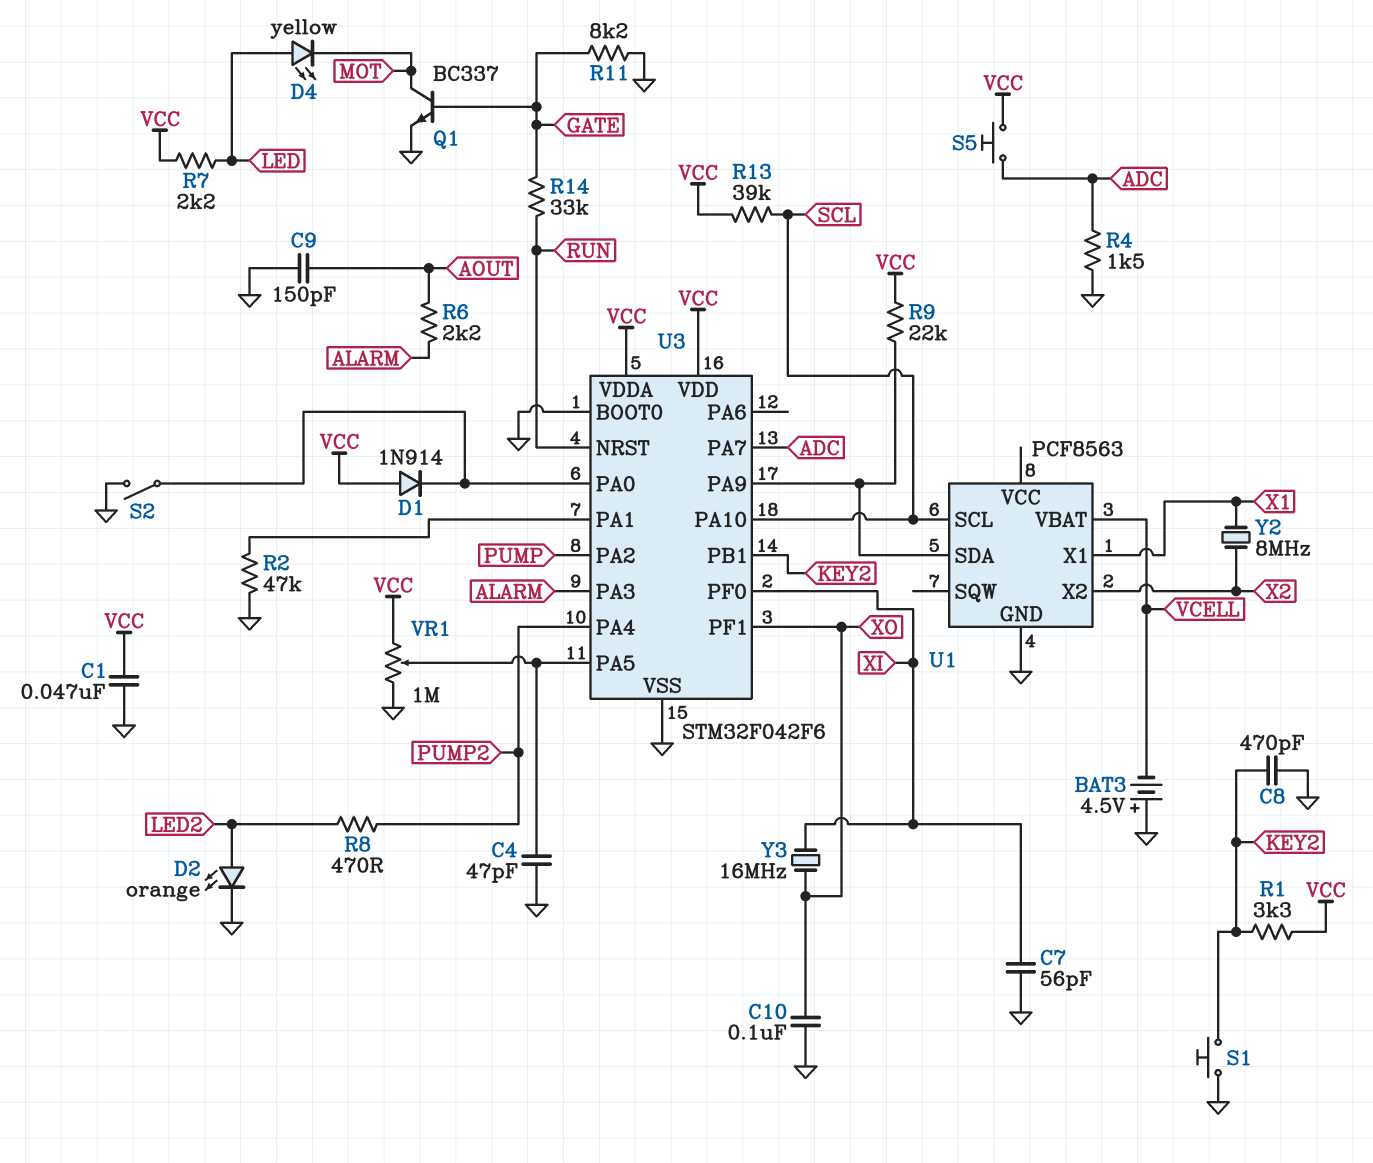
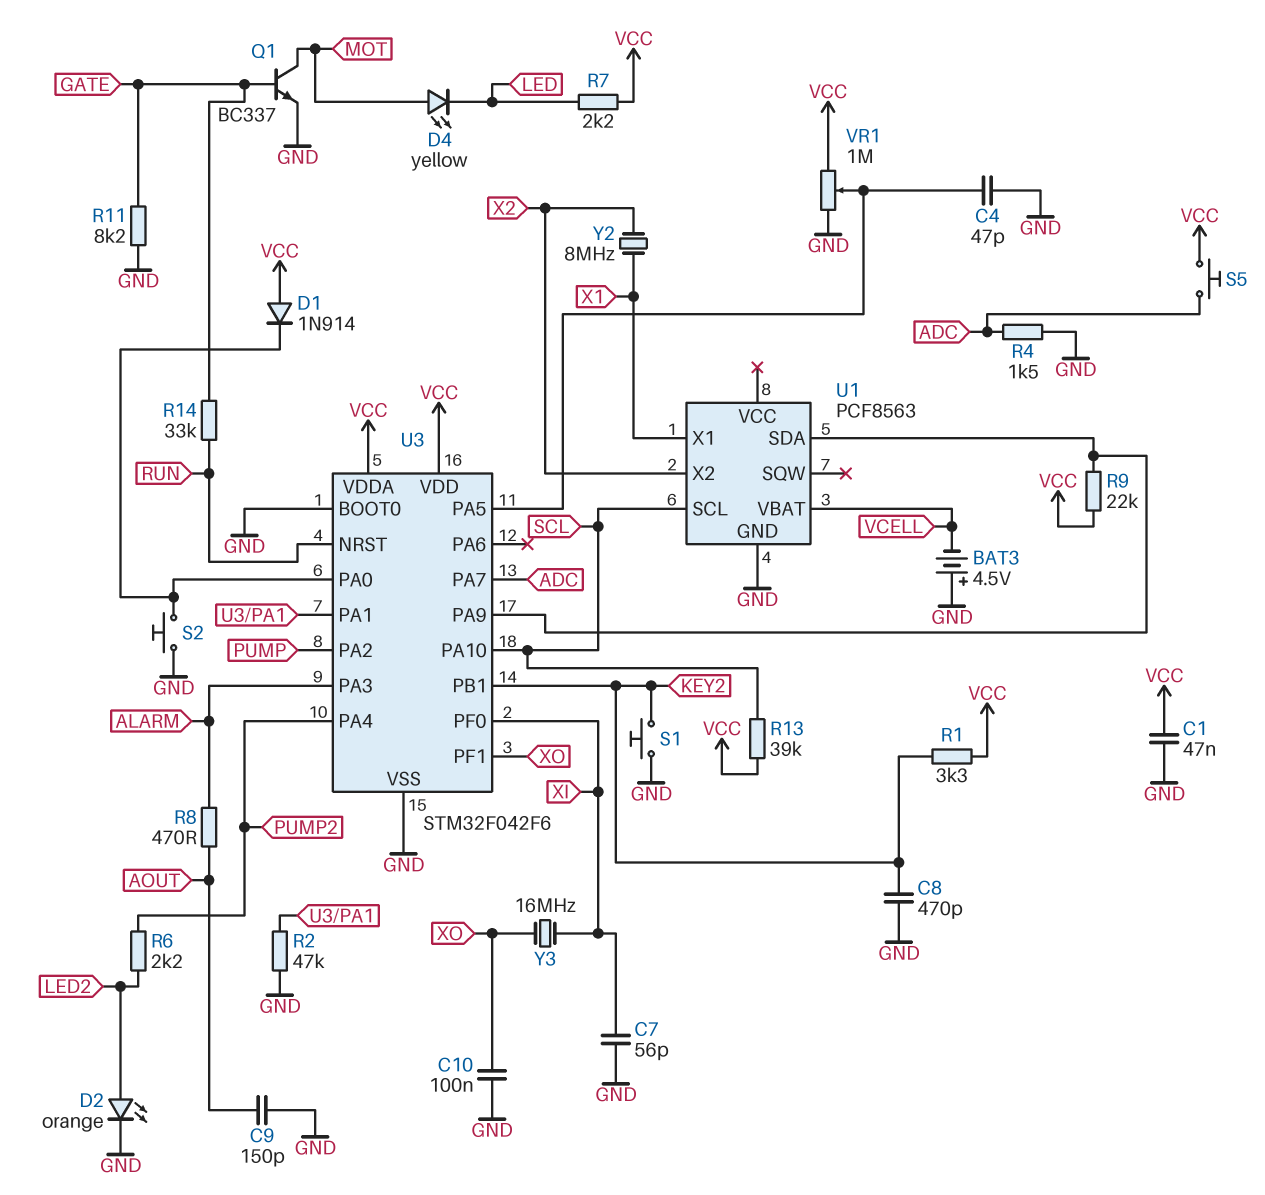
D4: LED yellow (A LED, K MOT) -> LED yellow (A MOT, K LED)
R6: 2.2k (ALARM, AOUT) -> 2.2k (LED2, PUMP2)
R8: 470 (LED2, PUMP2) -> 470 (ALARM, AOUT)
S2: switch (GND, U3/PA0) -> button (GND, U3/PA0)

